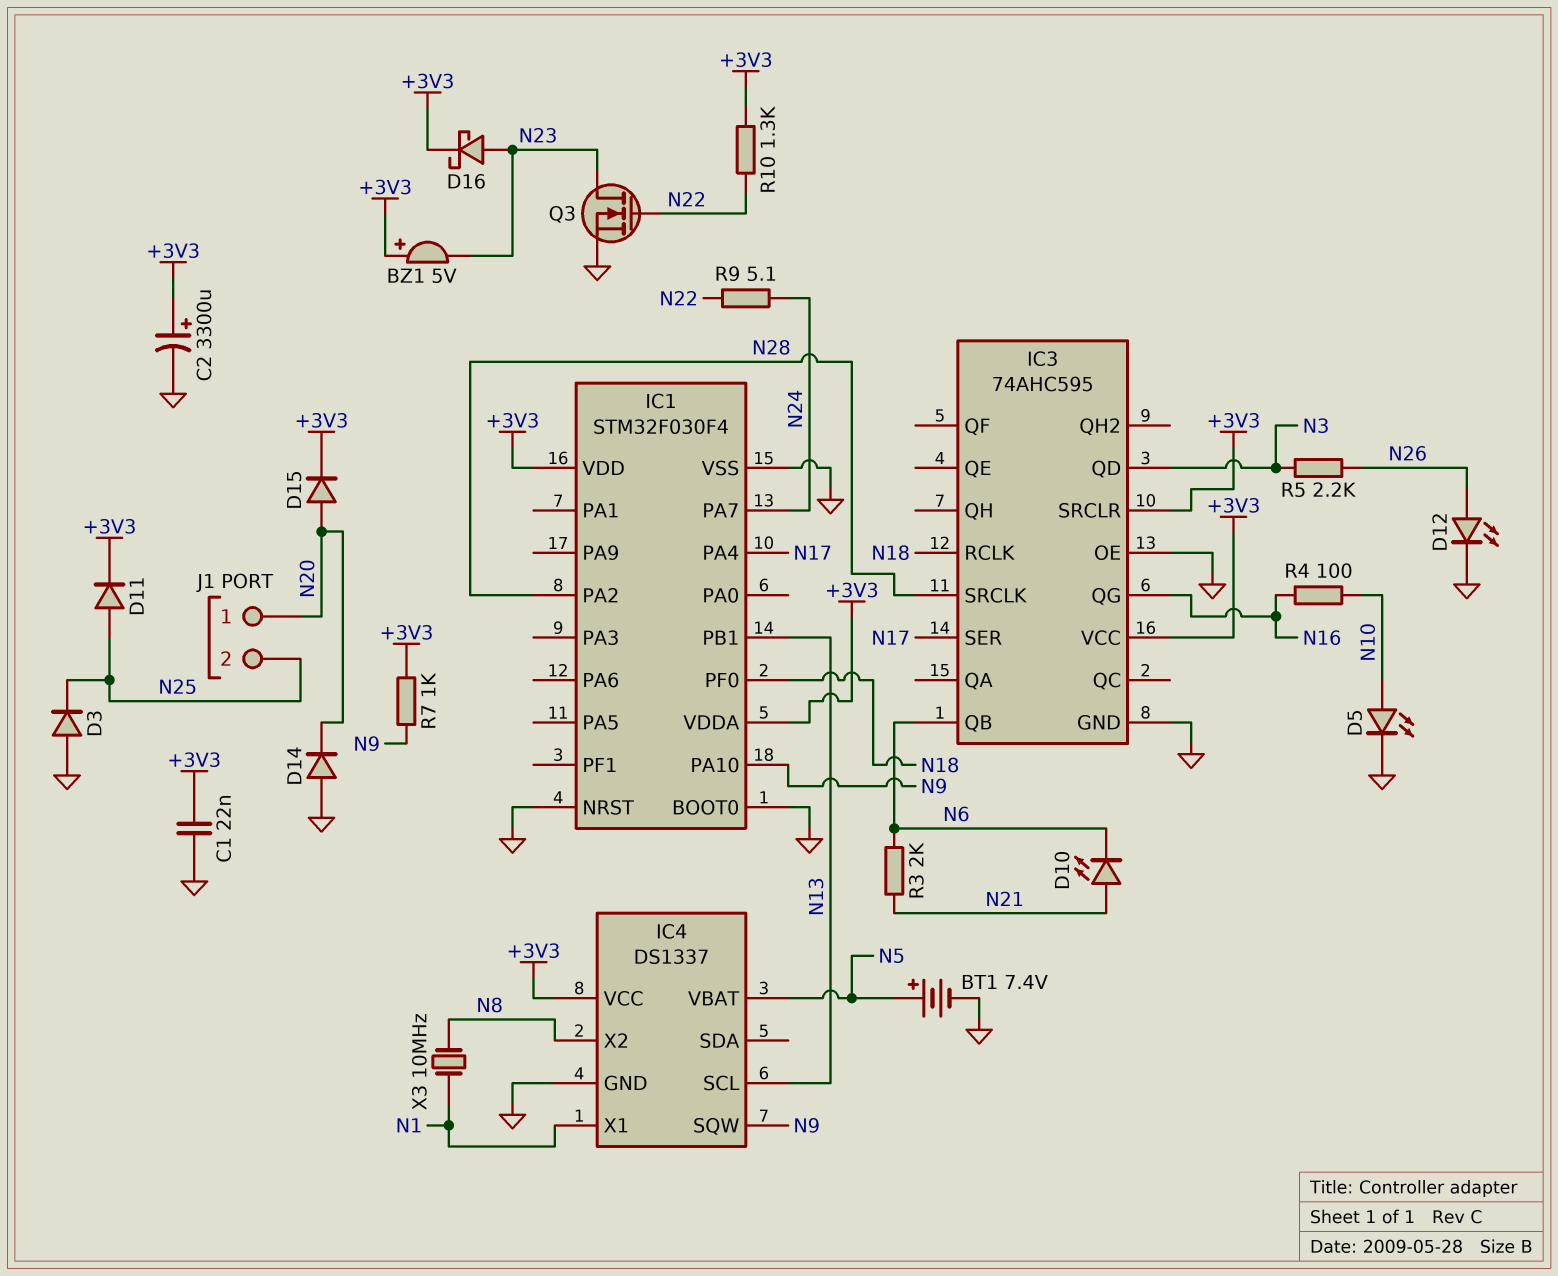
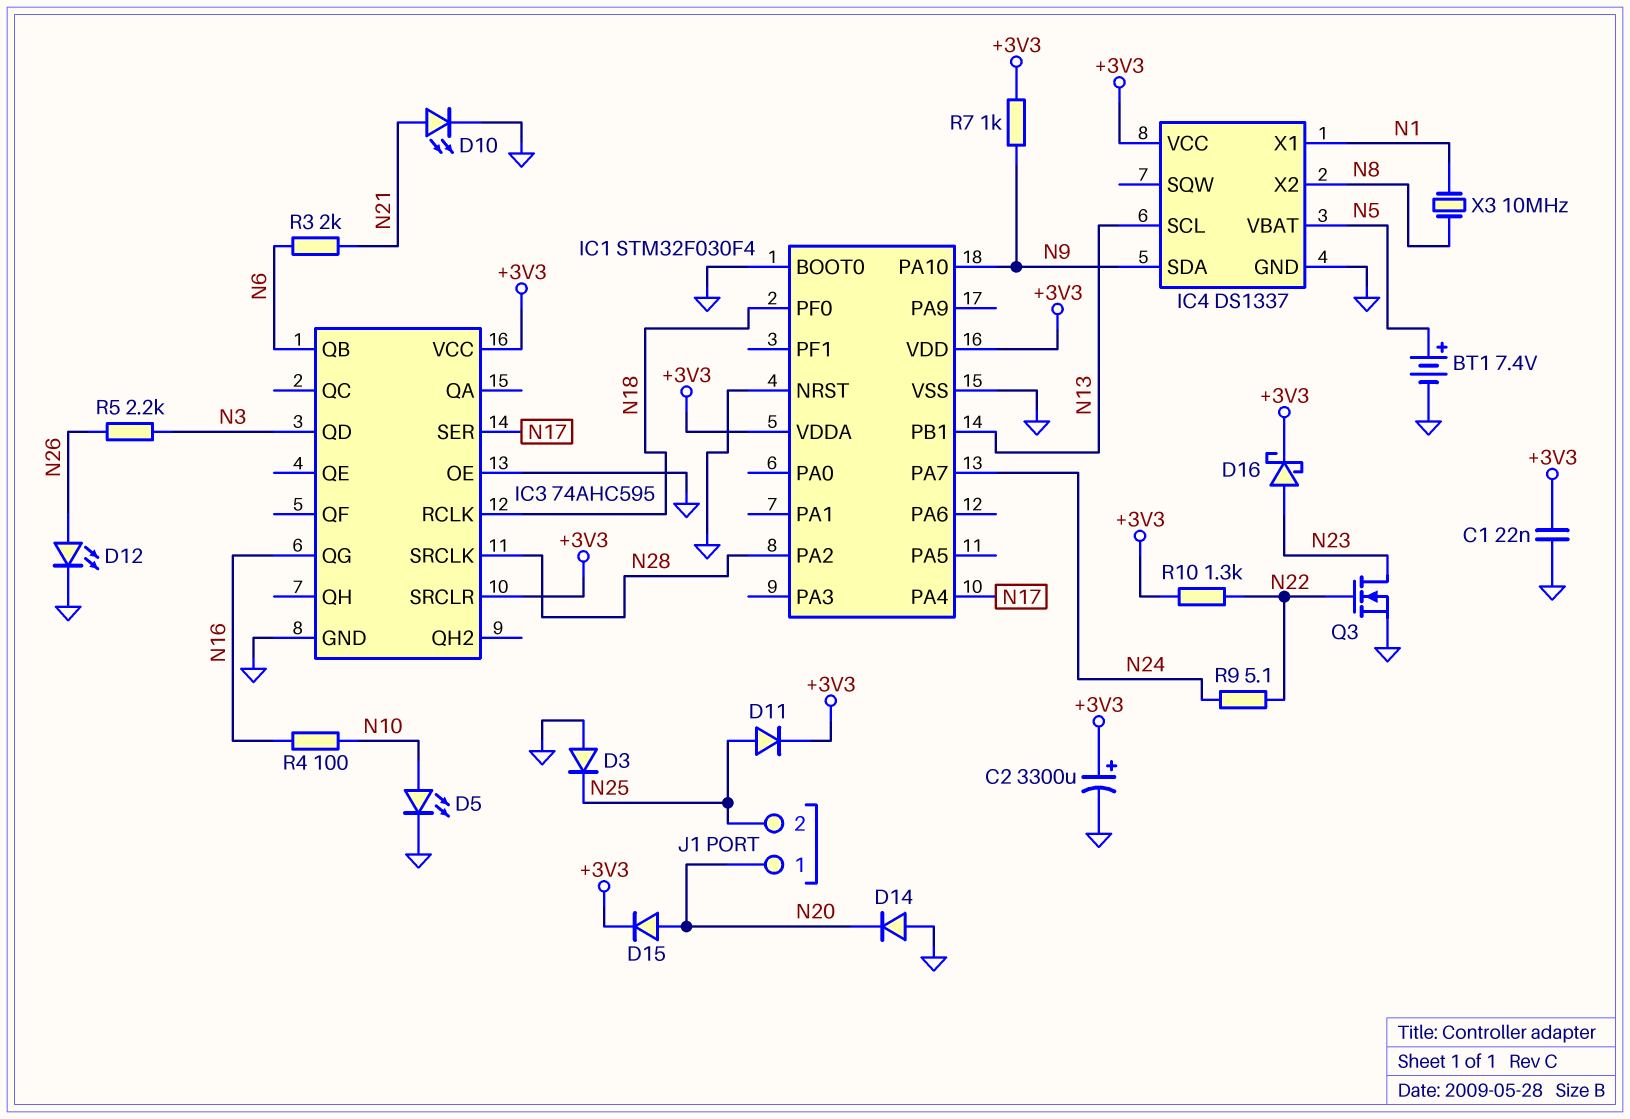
BZ1: buzzer 5V (plus +3V3, minus N23) -> none
D10: LED (A N21, K N6) -> LED (A N21, K GND)
IC4 pin SDA: none -> N9
IC4 pin SQW: N9 -> none

